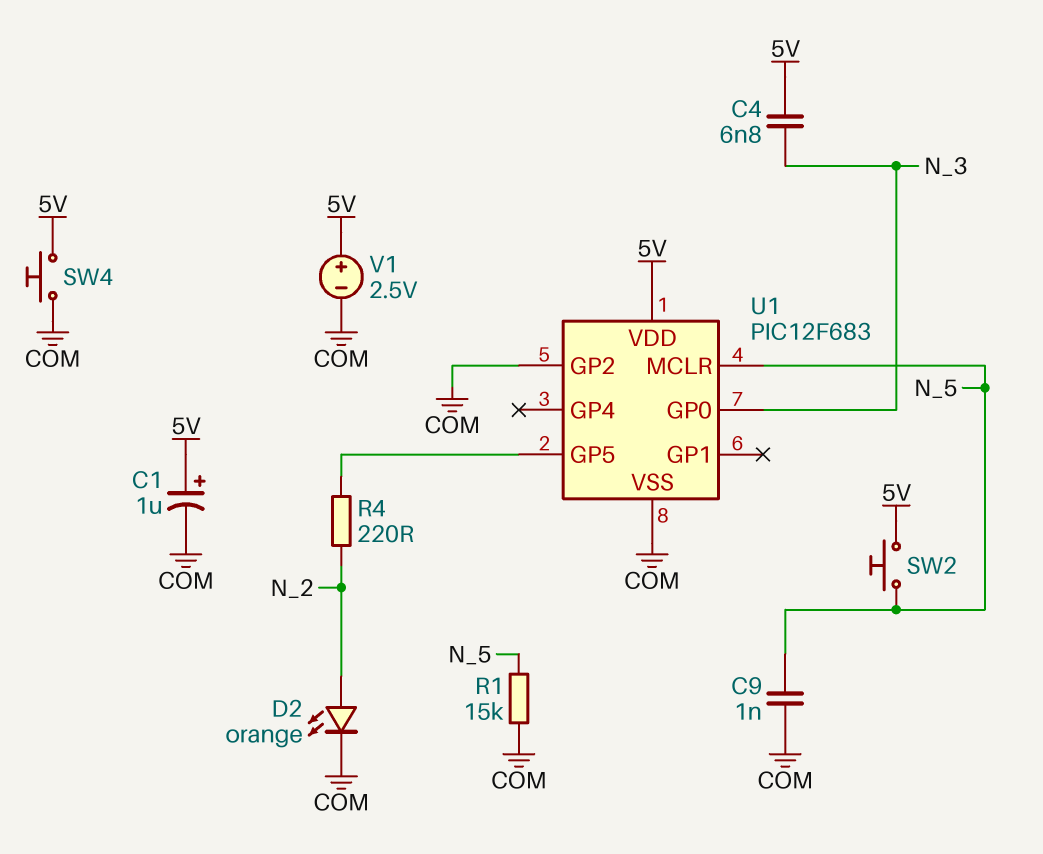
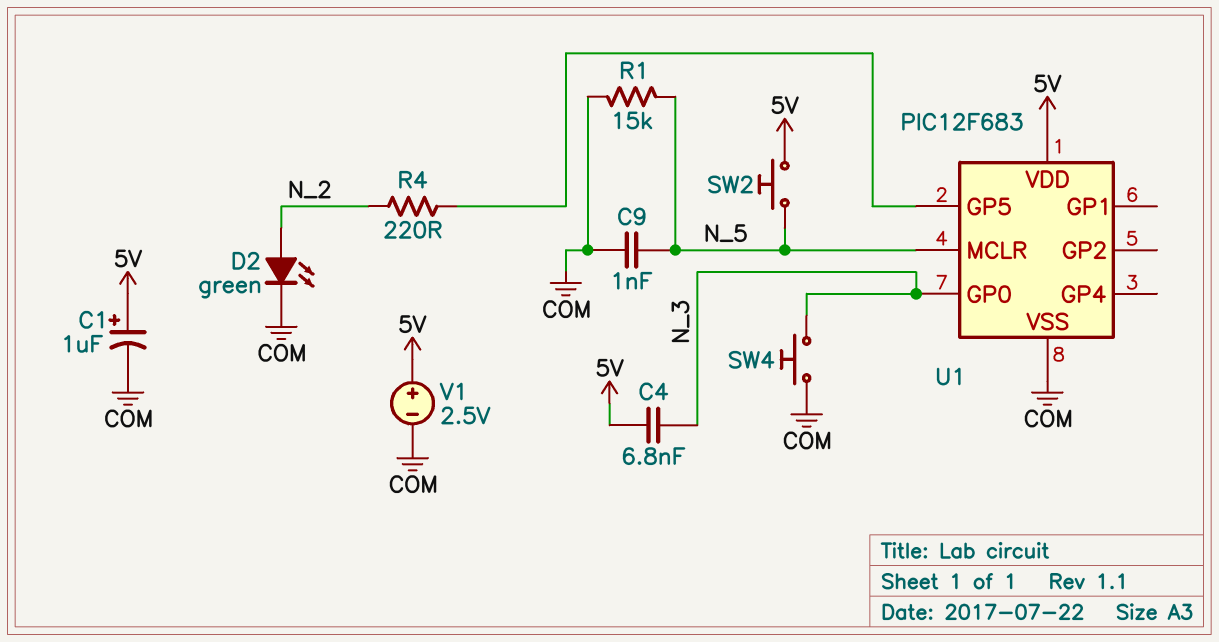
D2: LED orange (A N_2, K COM) -> LED green (A N_2, K COM)
SW4: button (5V, COM) -> button (COM, N_3)
U1 pin GP2: COM -> none

